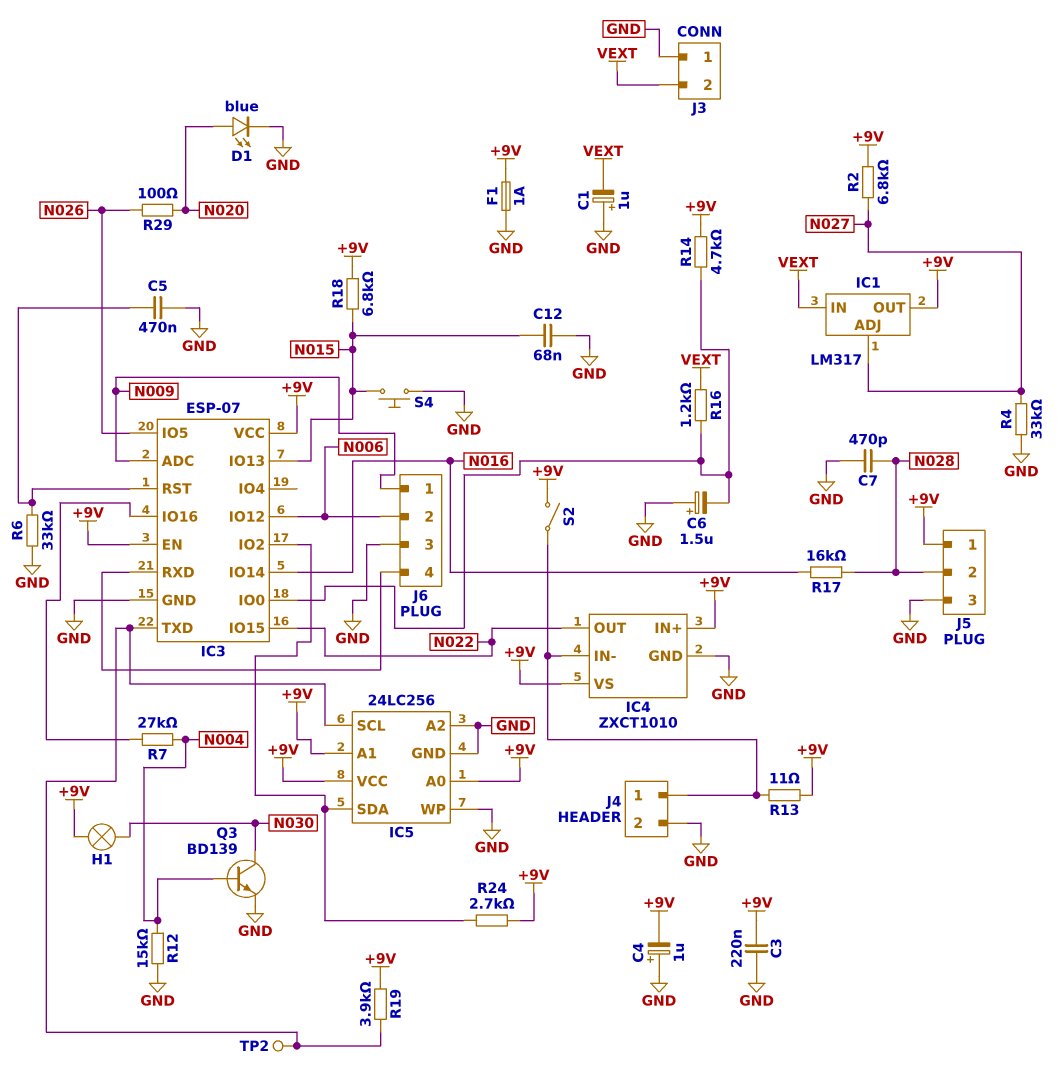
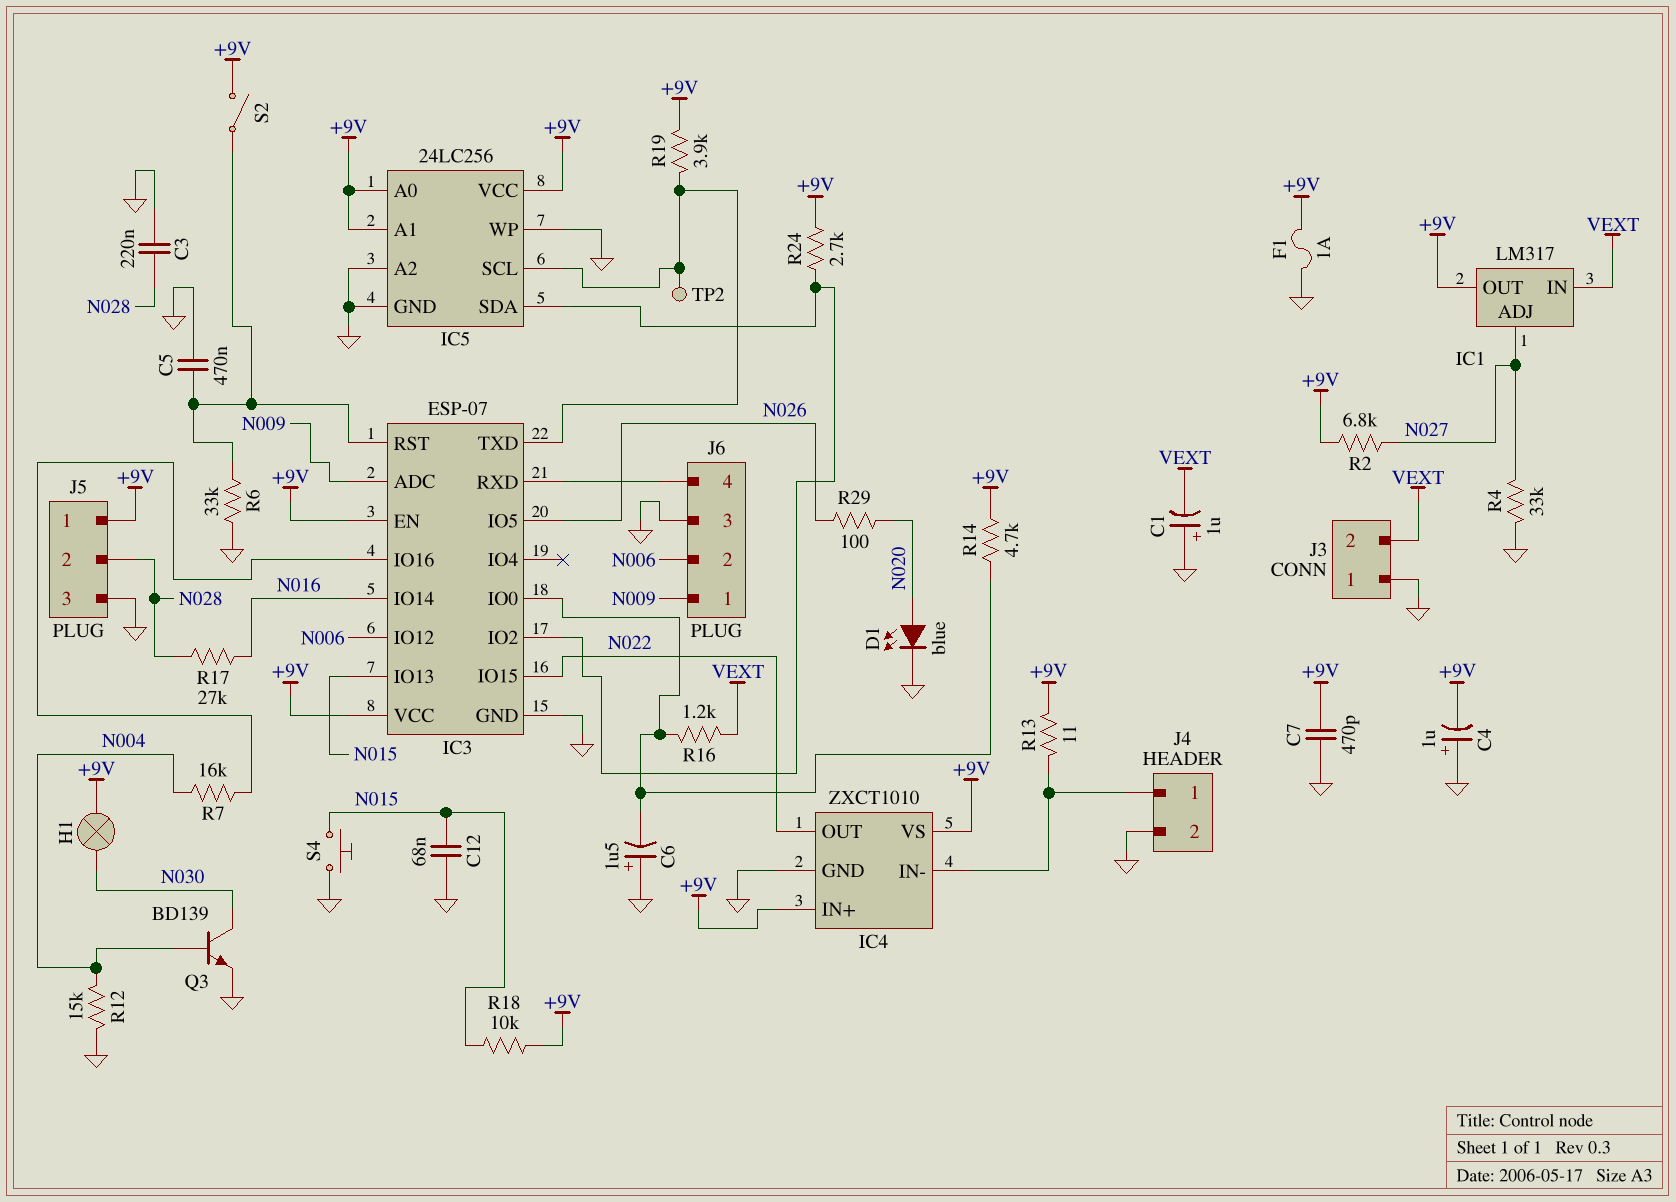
C3: 220nF (+9V, GND) -> 220nF (GND, N028)
C7: 470pF (GND, N028) -> 470pF (+9V, GND)
R7: 27k (IC3/IO16, N004) -> 16k (IC3/IO16, N004)
R17: 16k (N016, N028) -> 27k (N016, N028)
R18: 6.8k (+9V, N015) -> 10k (+9V, N015)
S2: switch (+9V, IC4/IN-) -> switch (+9V, IC3/RST)

